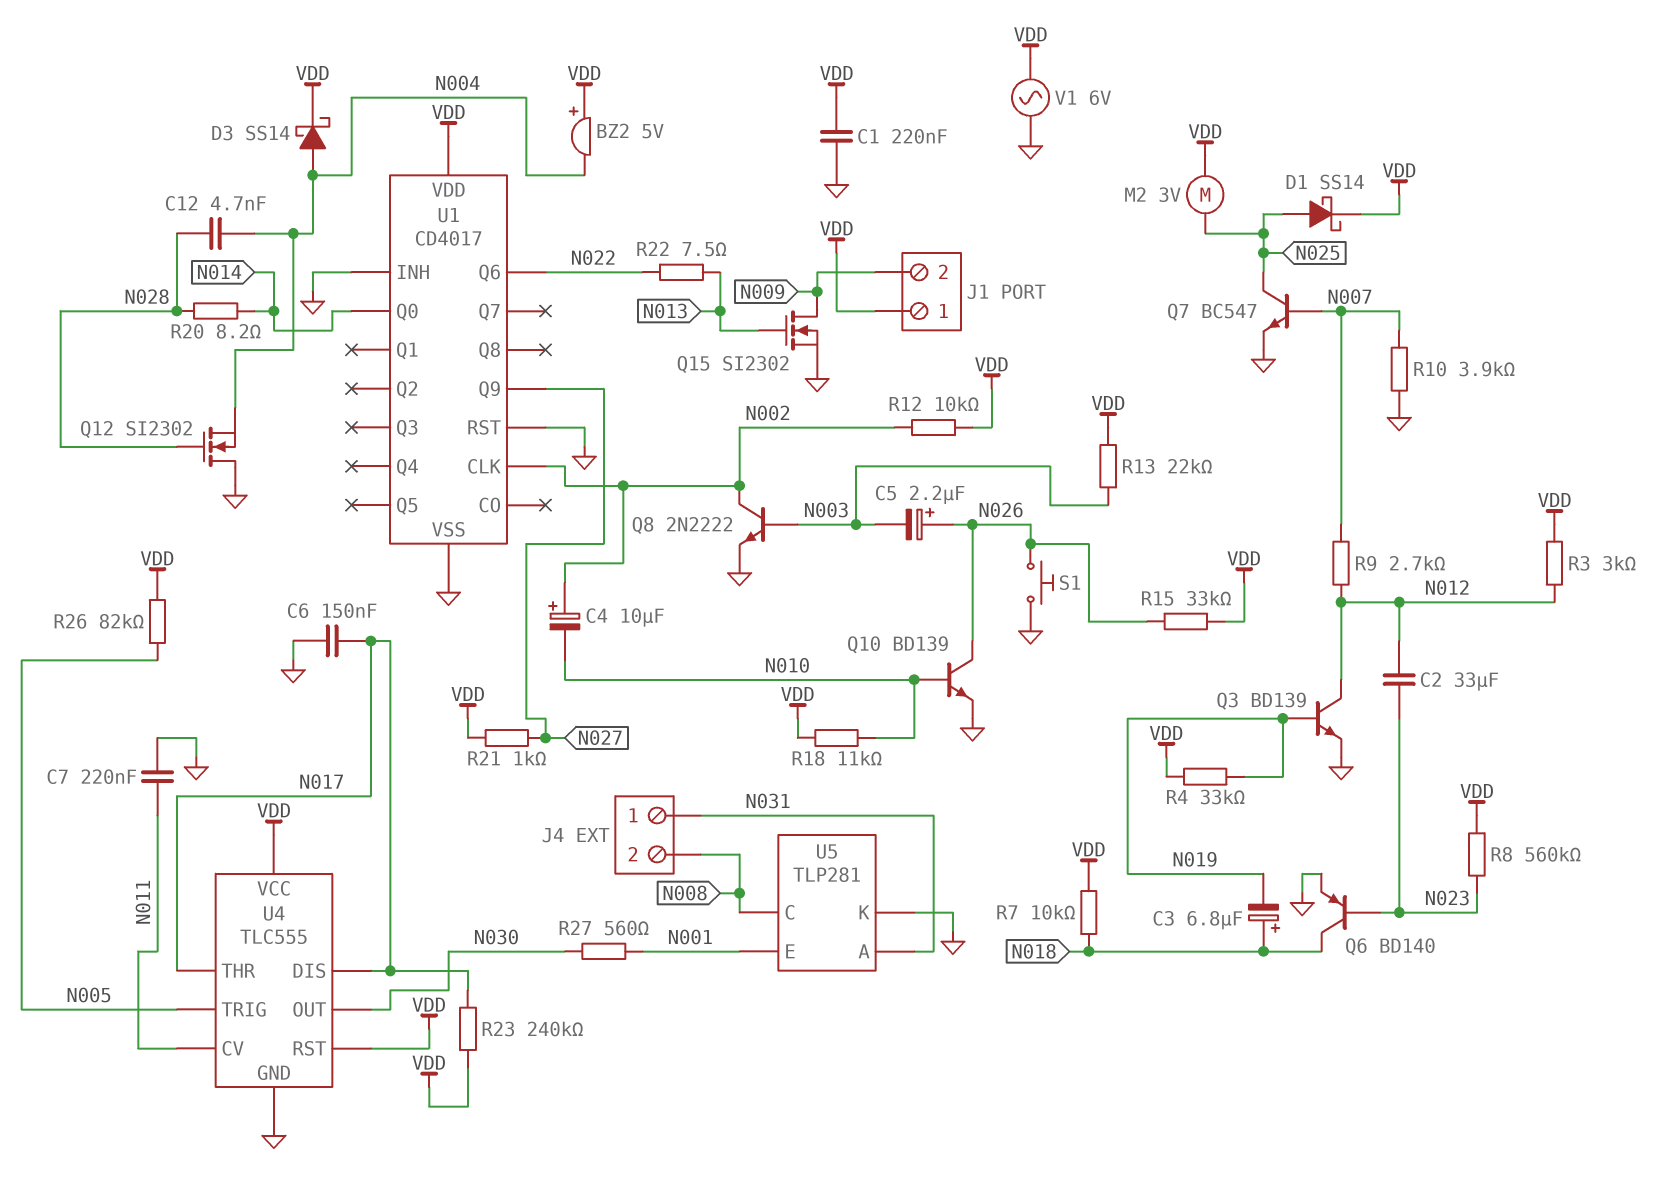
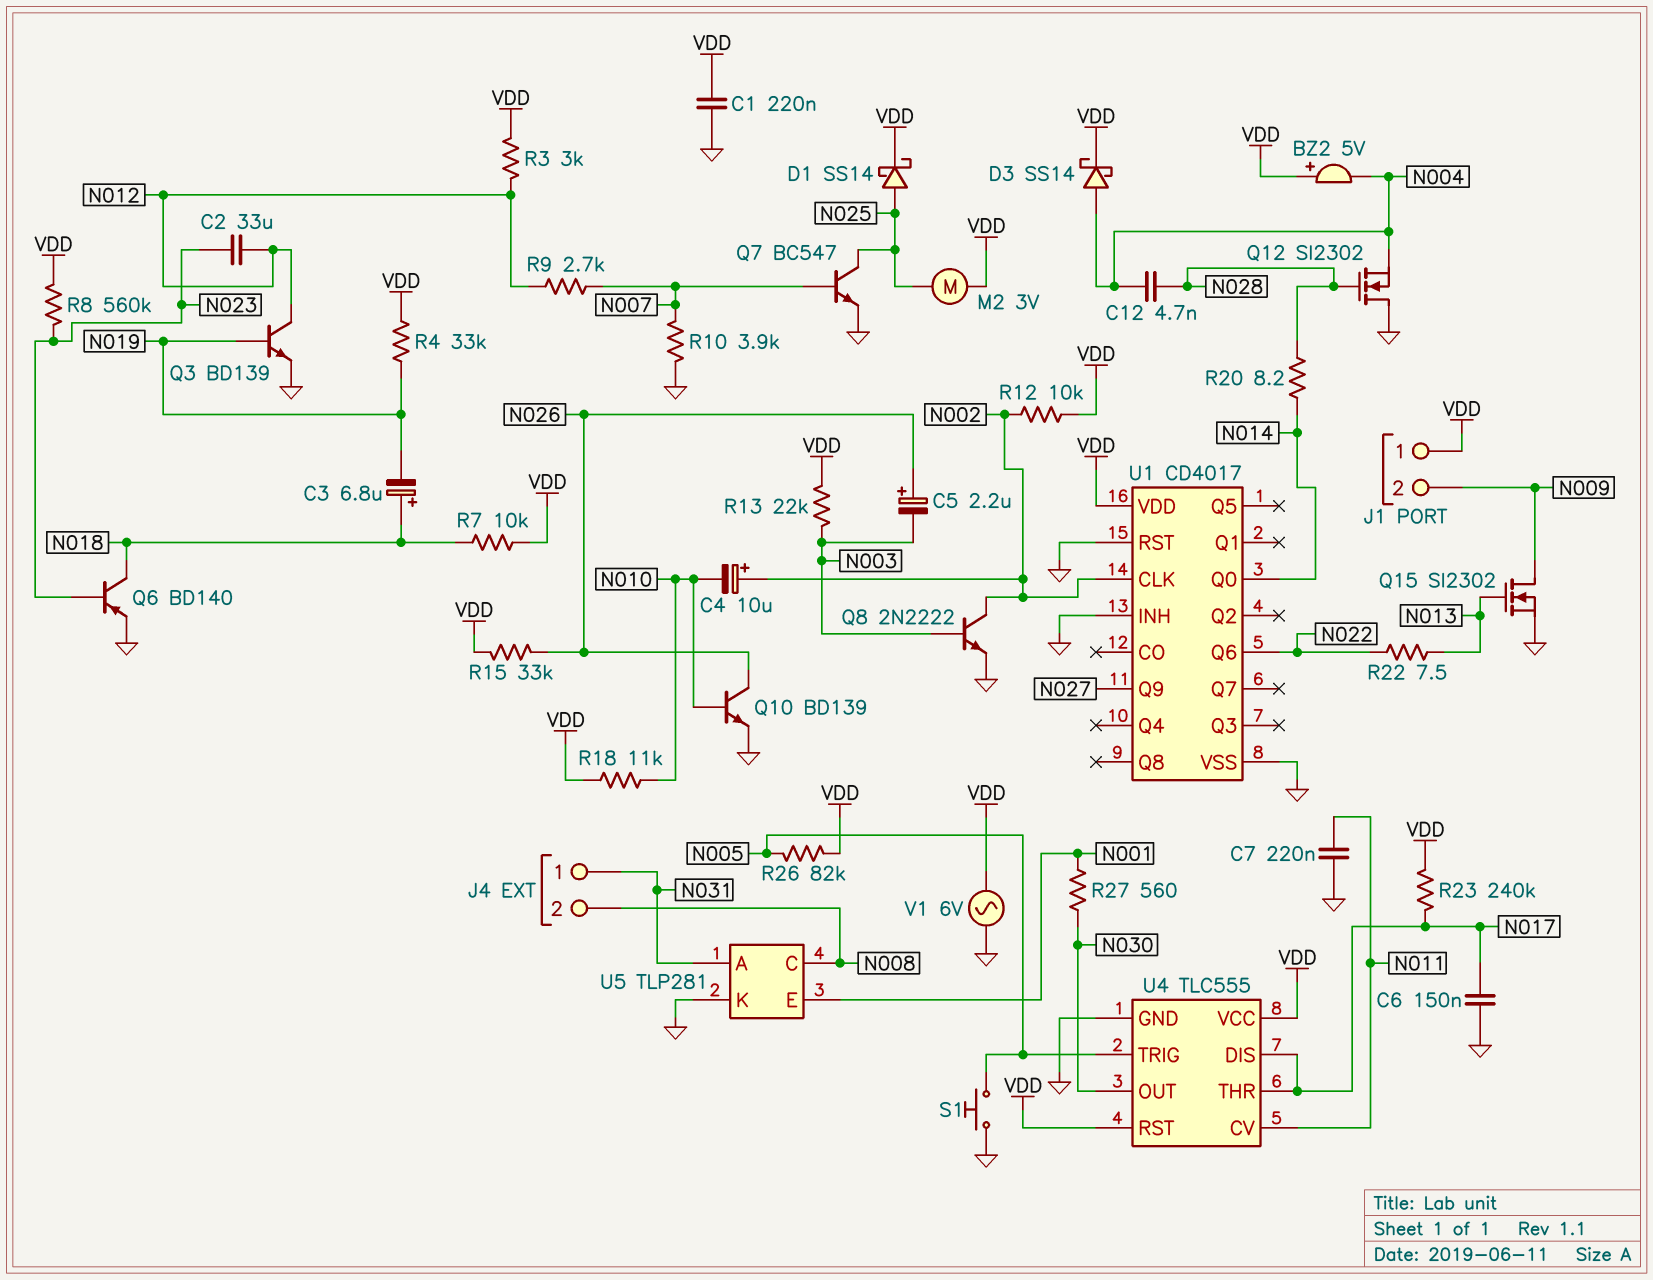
R21: 1k (N027, VDD) -> none
S1: button (GND, N026) -> button (GND, N005)

